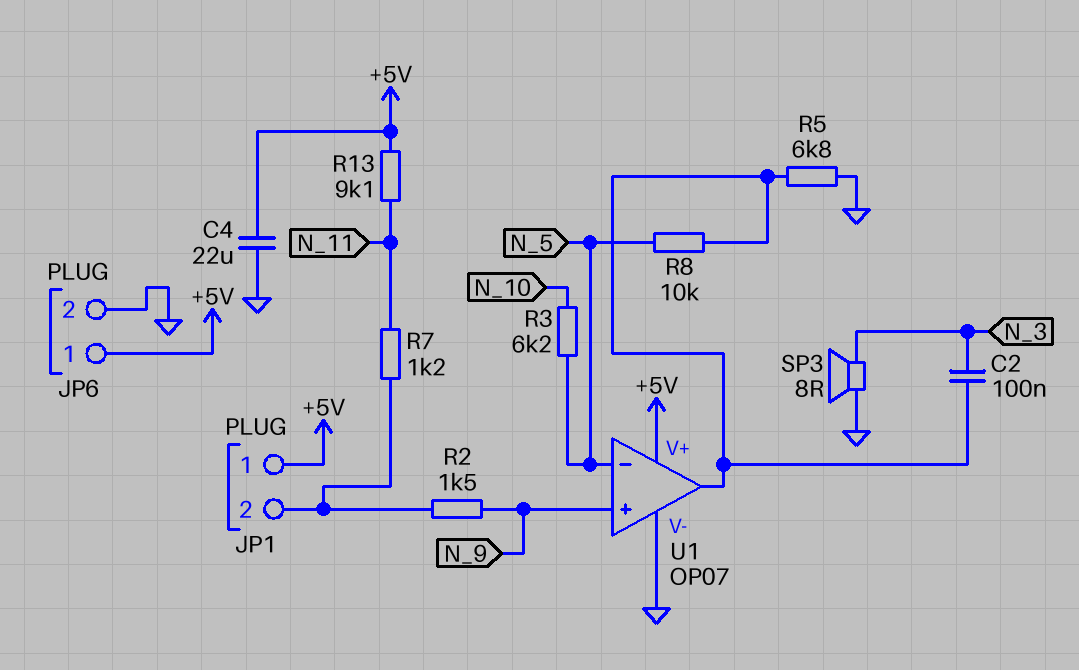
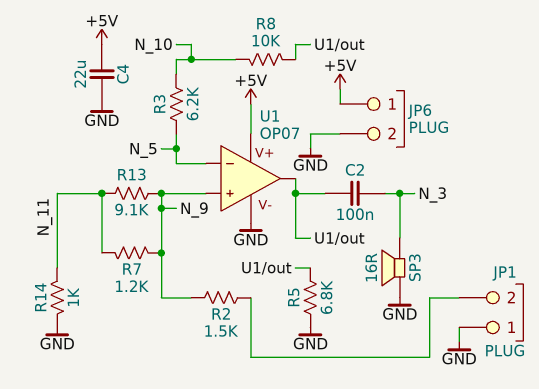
JP1 pin 1: +5V -> GND
R7: 1.2k (JP1/2, N_11) -> 1.2k (N_9, N_11)
R8: 10k (N_5, U1/out) -> 10k (N_10, U1/out)
R13: 9.1k (+5V, N_11) -> 9.1k (N_9, N_11)
R14: none -> 1k (GND, N_11)
SP3: speaker 8R (GND, N_3) -> speaker 16R (GND, N_3)

